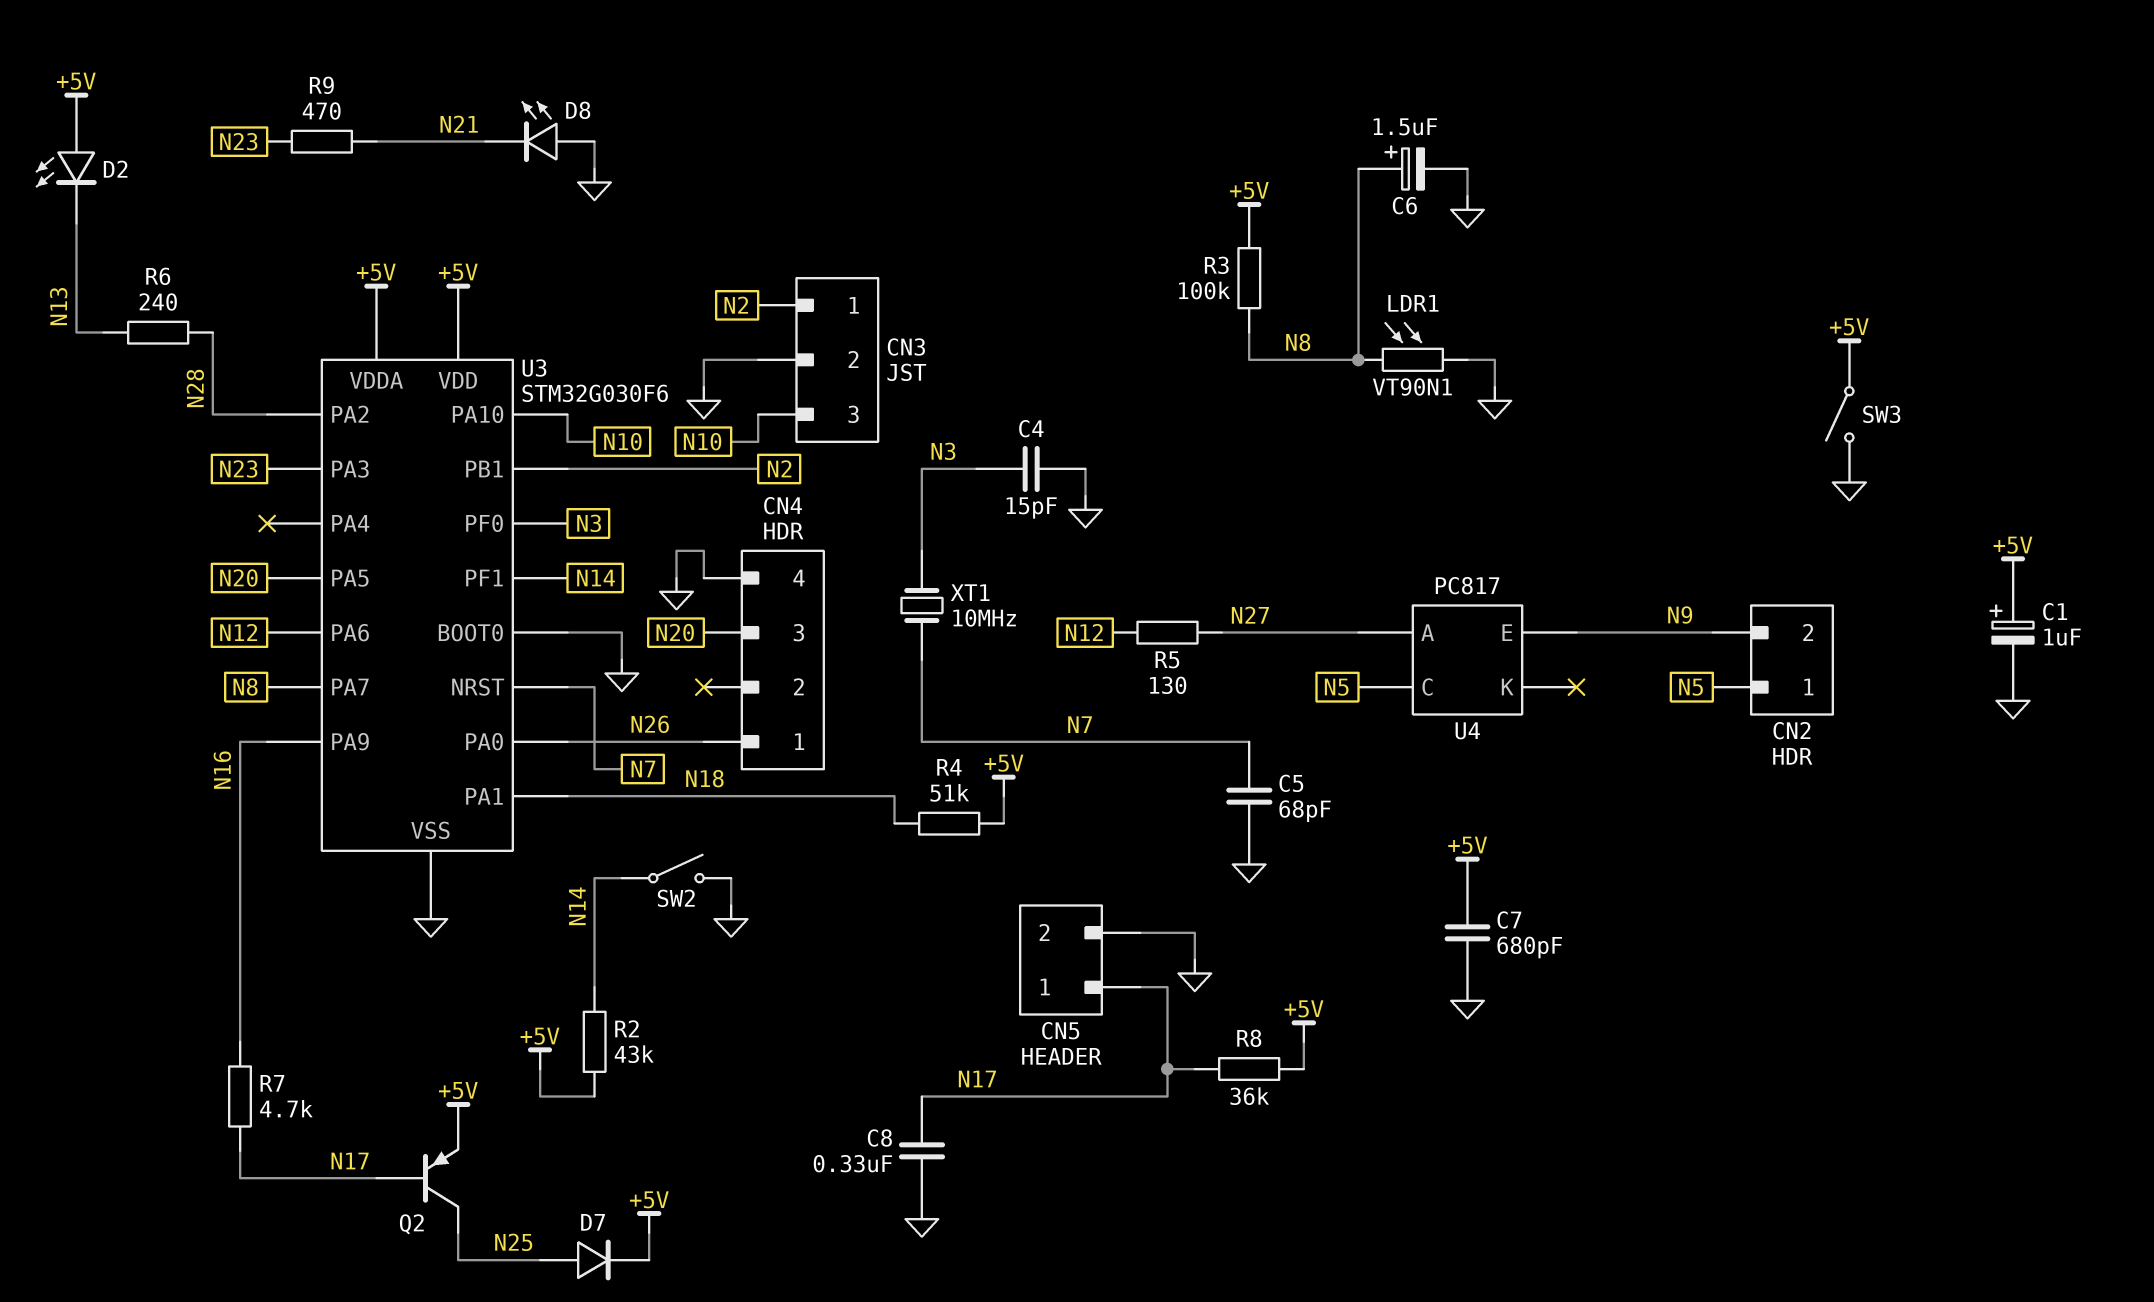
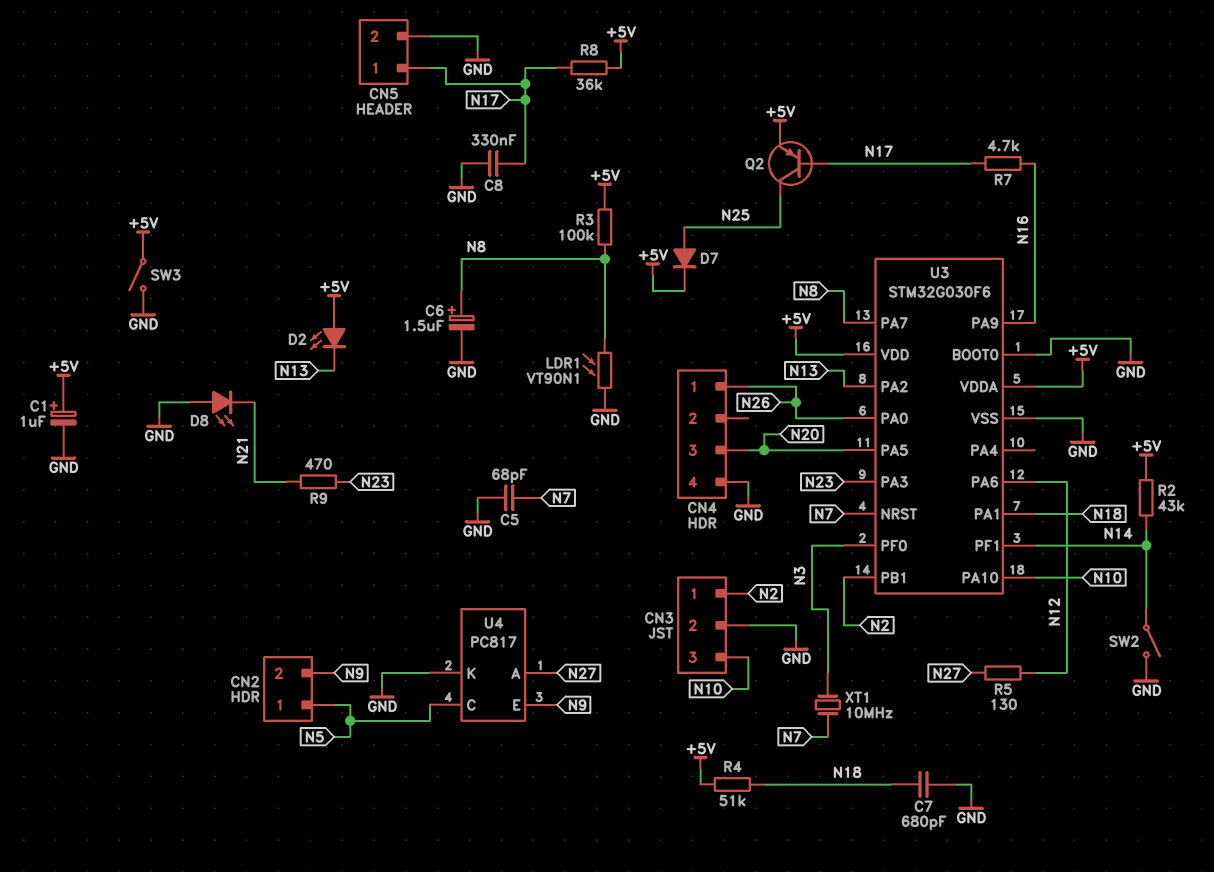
C4: 15pF (GND, N3) -> none
C7: 680pF (+5V, GND) -> 680pF (GND, N18)
R6: 240 (N13, N28) -> none
U3 pin PA2: N28 -> N13
U4 pin K: none -> GND

